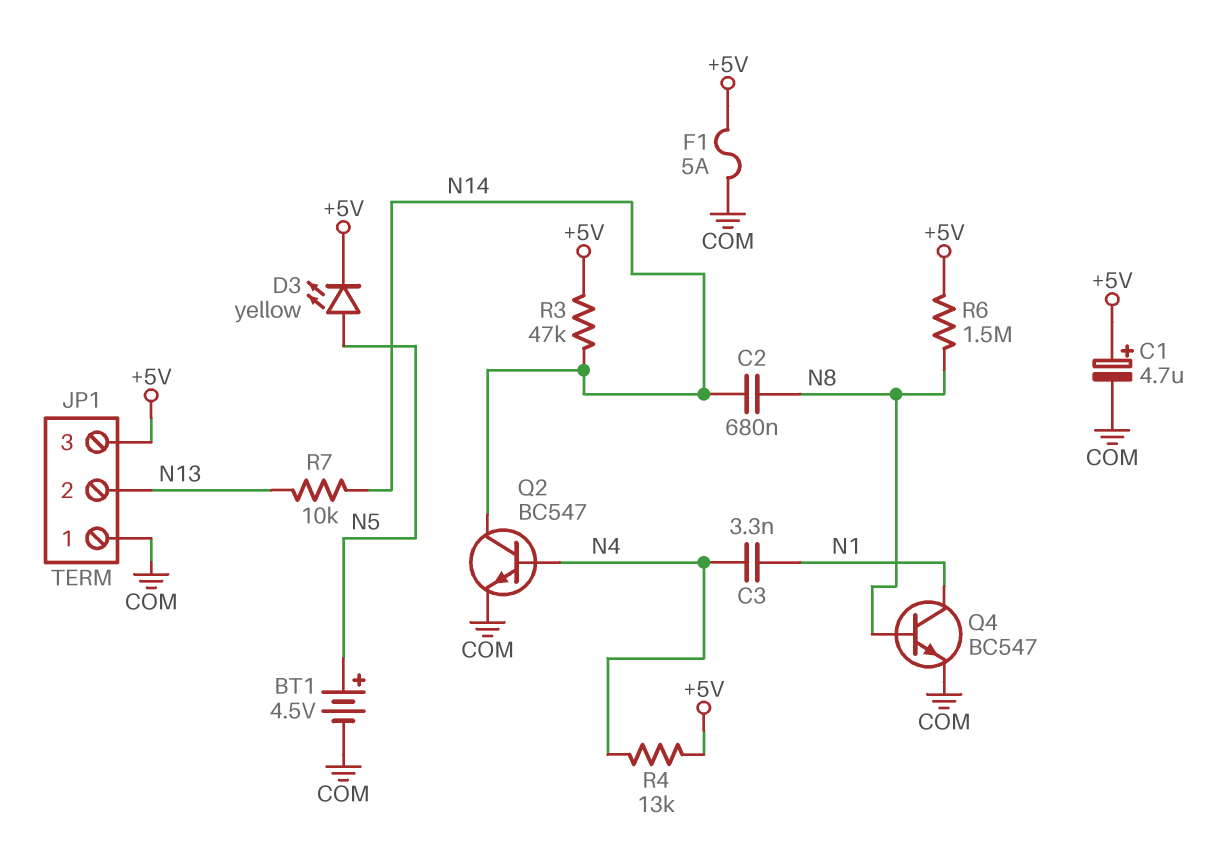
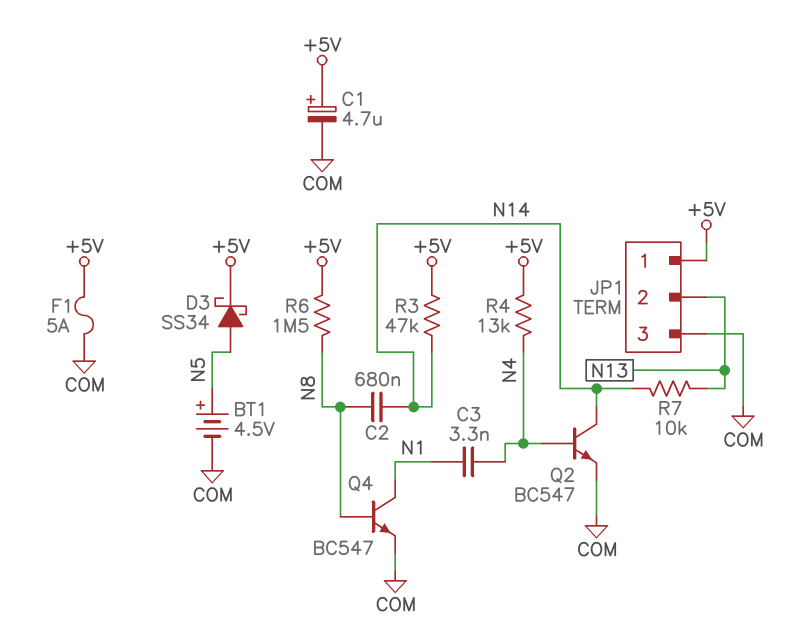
D3: LED yellow (A N5, K +5V) -> schottky SS34 (A N5, K +5V)
JP1 pin 1: COM -> +5V
JP1 pin 3: +5V -> COM

